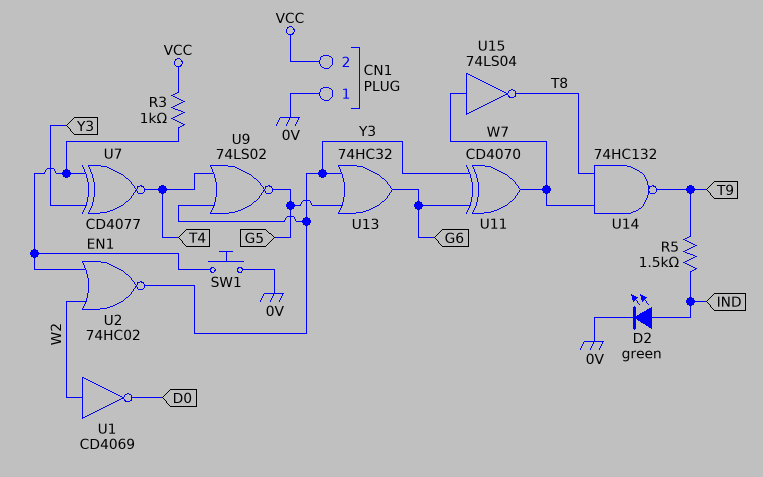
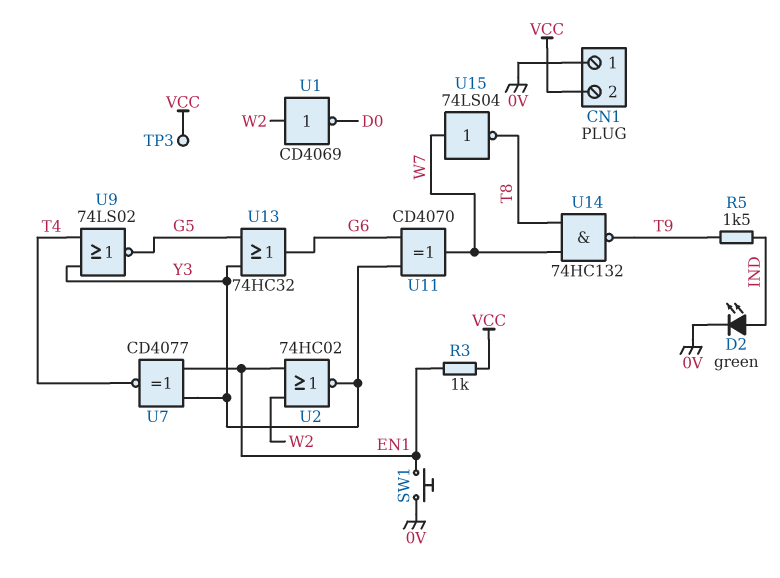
TP3: none -> test point (VCC)

